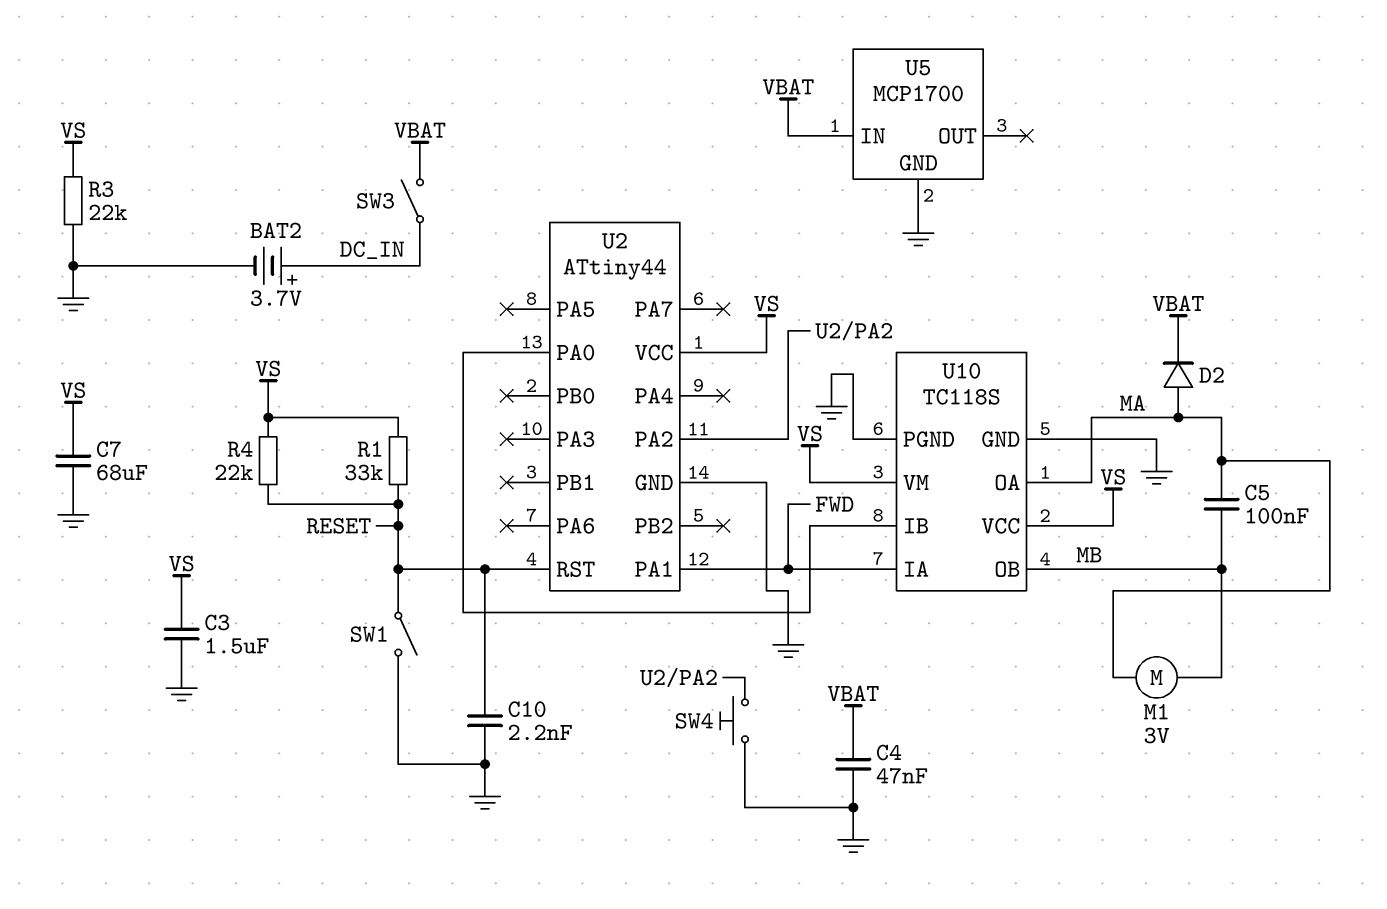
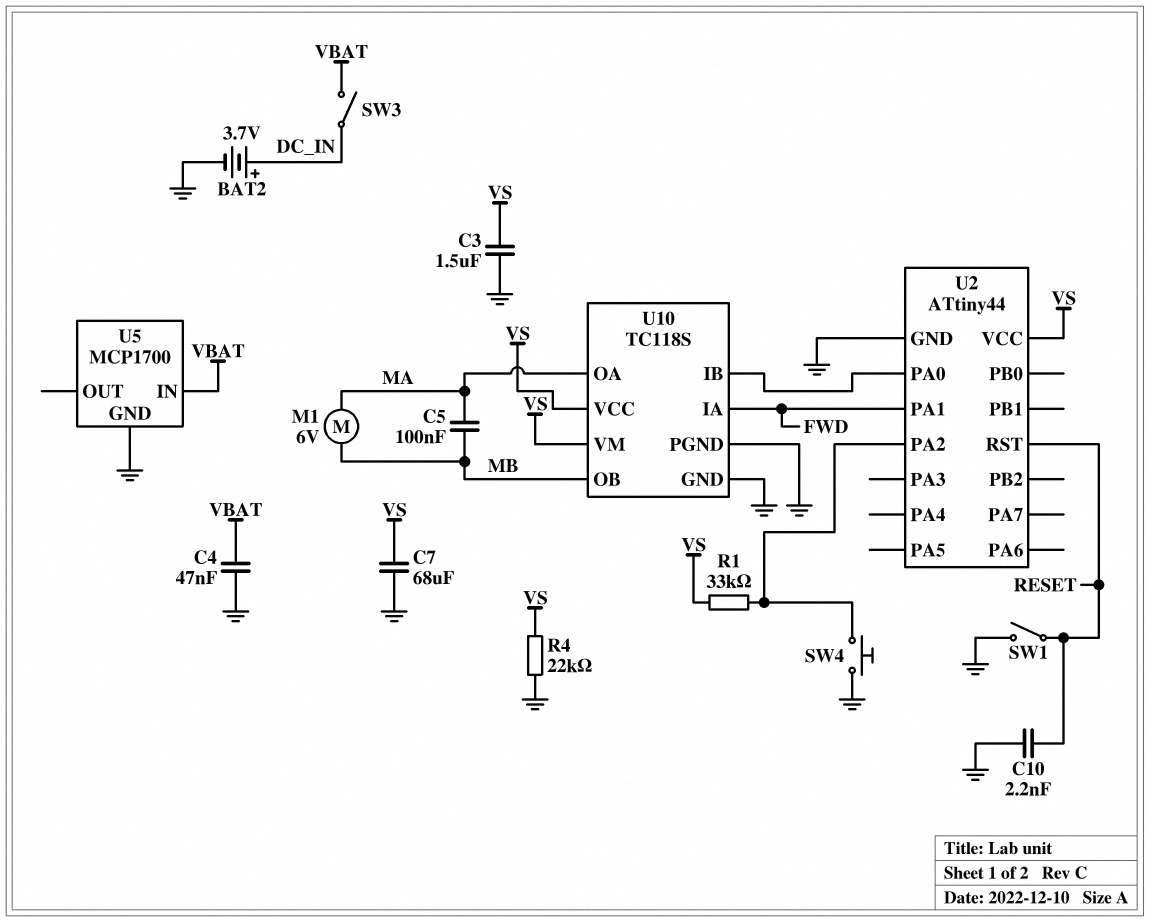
D2: diode (A MA, K VBAT) -> none
M1: motor 3V (MA, MB) -> motor 6V (MA, MB)
R1: 33k (RESET, VS) -> 33k (U2/PA2, VS)
R3: 22k (GND, VS) -> none
R4: 22k (RESET, VS) -> 22k (GND, VS)

